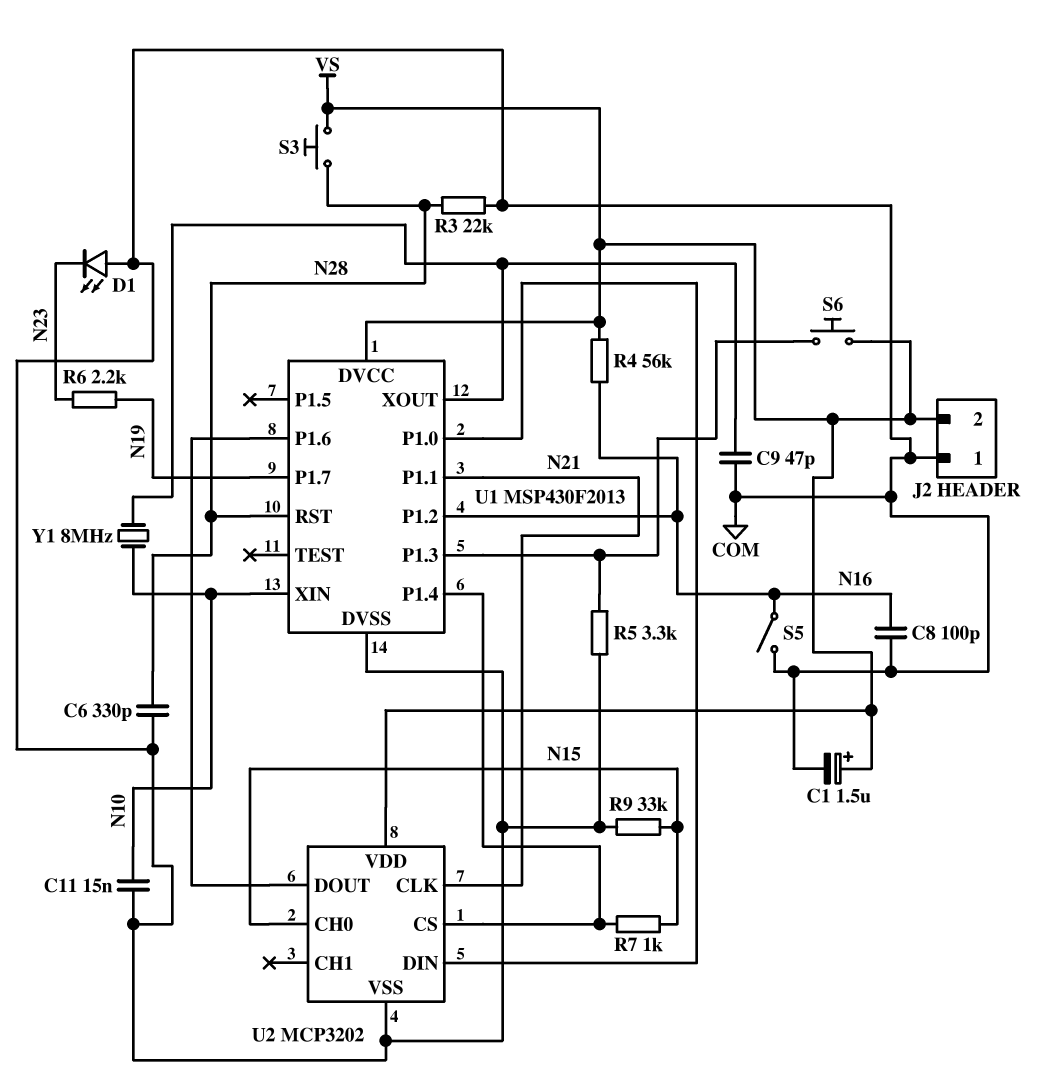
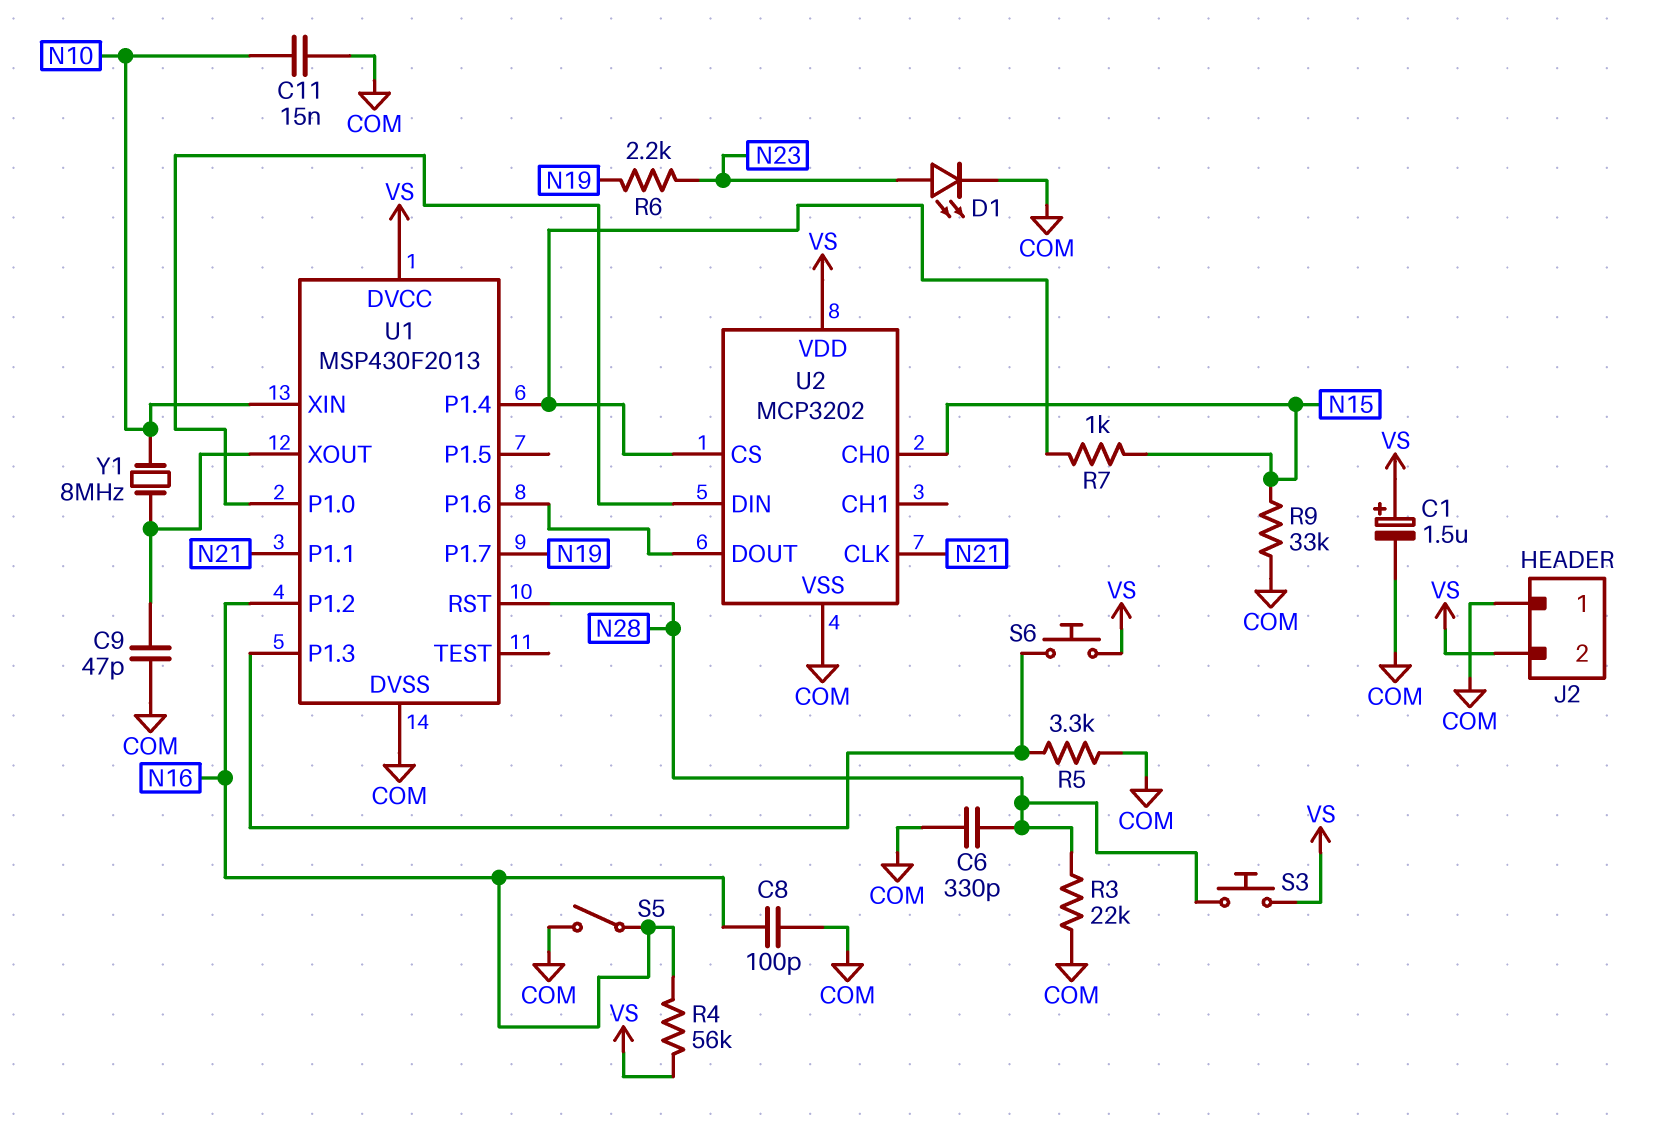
D1: LED (A COM, K N23) -> LED (A N23, K COM)

